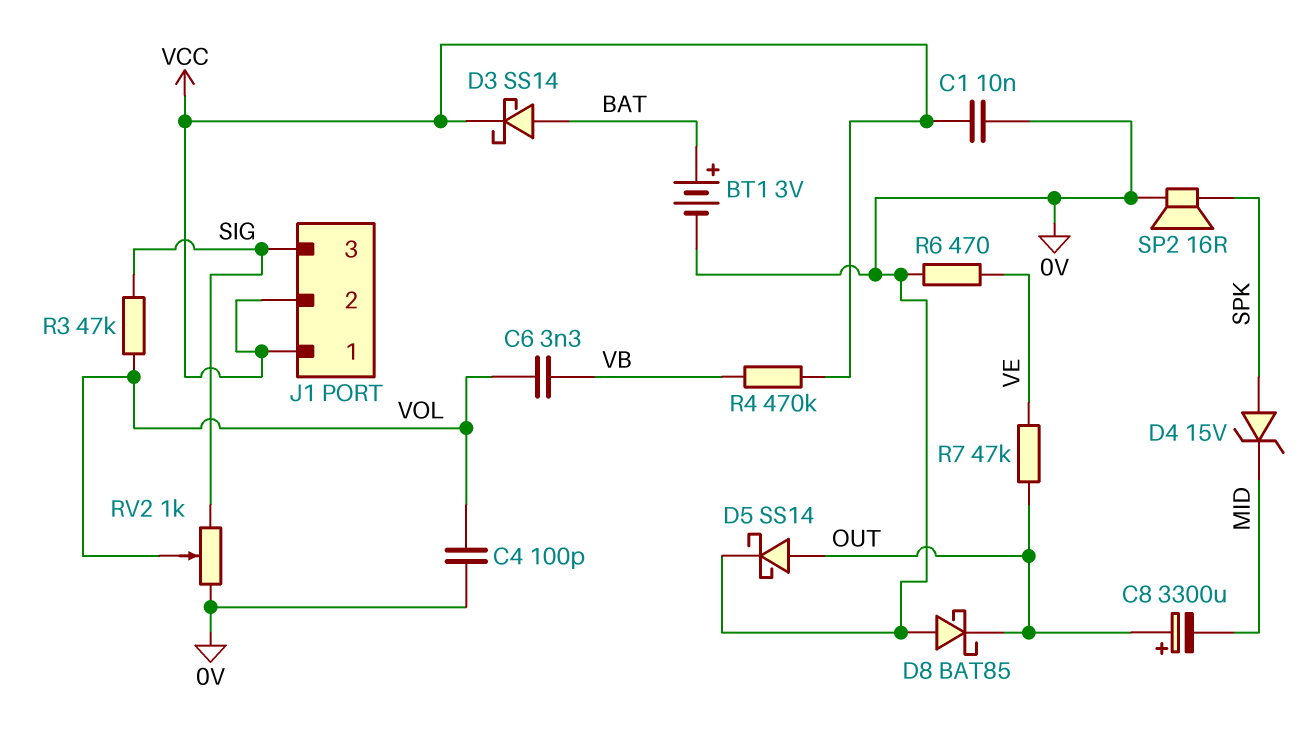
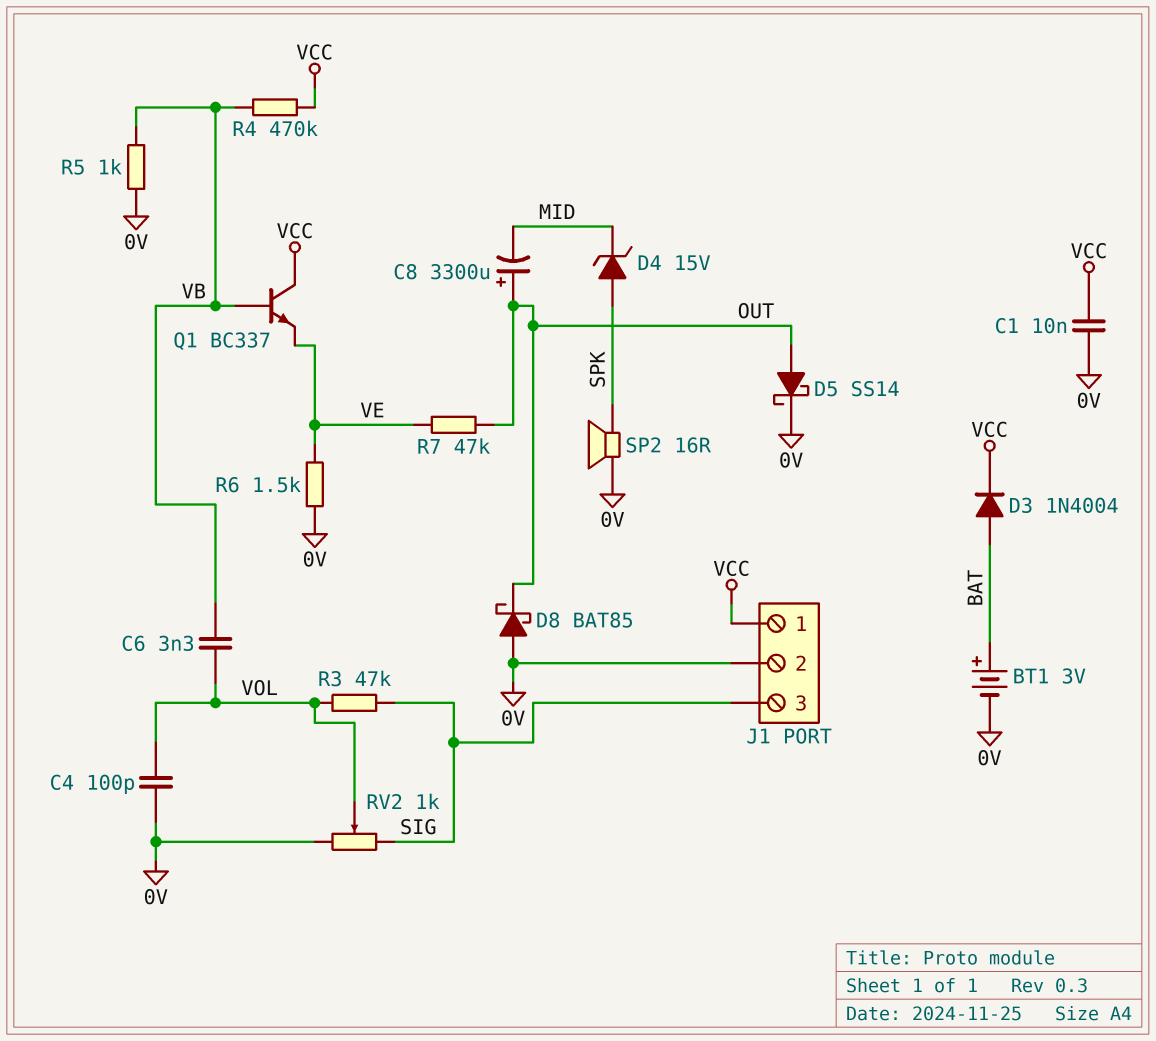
D3: schottky SS14 (A BAT, K VCC) -> diode 1N4004 (A BAT, K VCC)
J1 pin 2: VCC -> 0V
Q1: none -> NPN BC337 (B VB, C VCC, E VE)
R5: none -> 1k (0V, VB)
R6: 470 (0V, VE) -> 1.5k (0V, VE)

